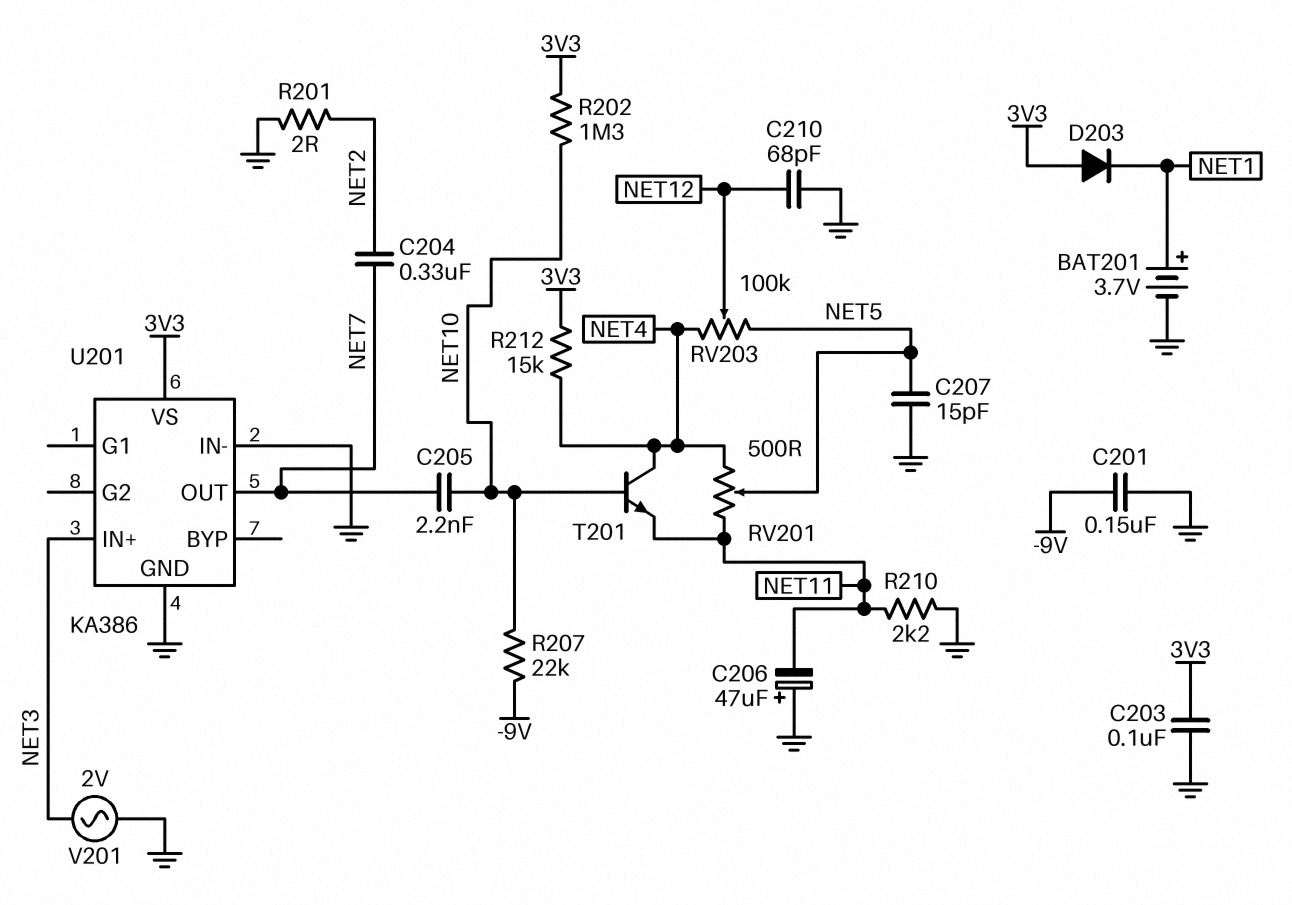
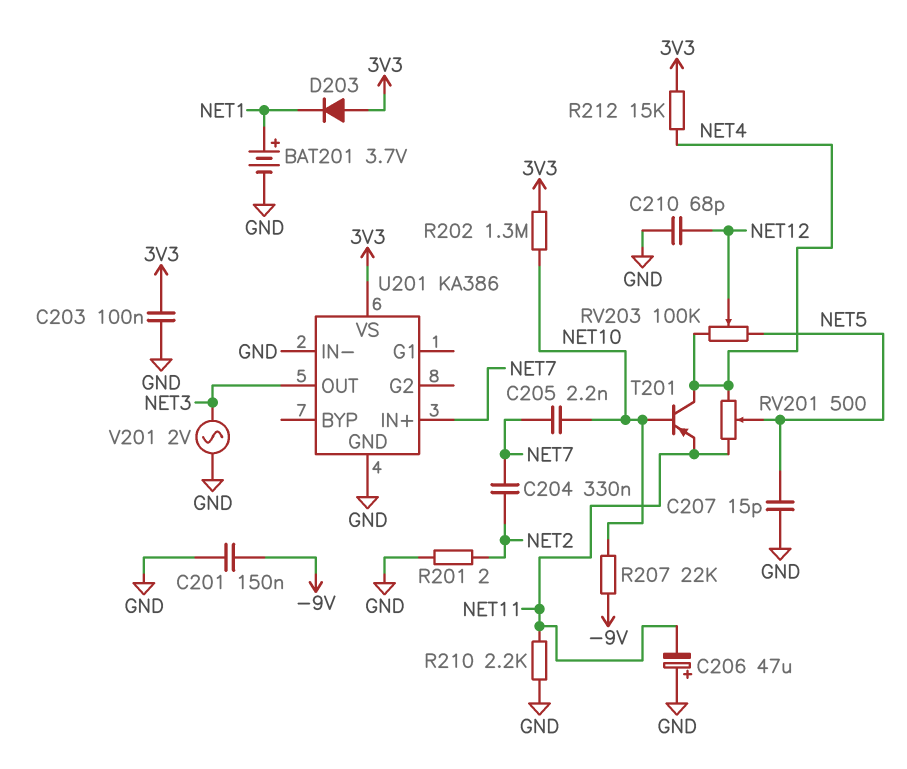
T201: NPN (B NET10, C NET4, E NET11) -> PNP (B NET10, C NET4, E NET11)
U201 pin IN+: NET3 -> NET7
U201 pin OUT: NET7 -> NET3

